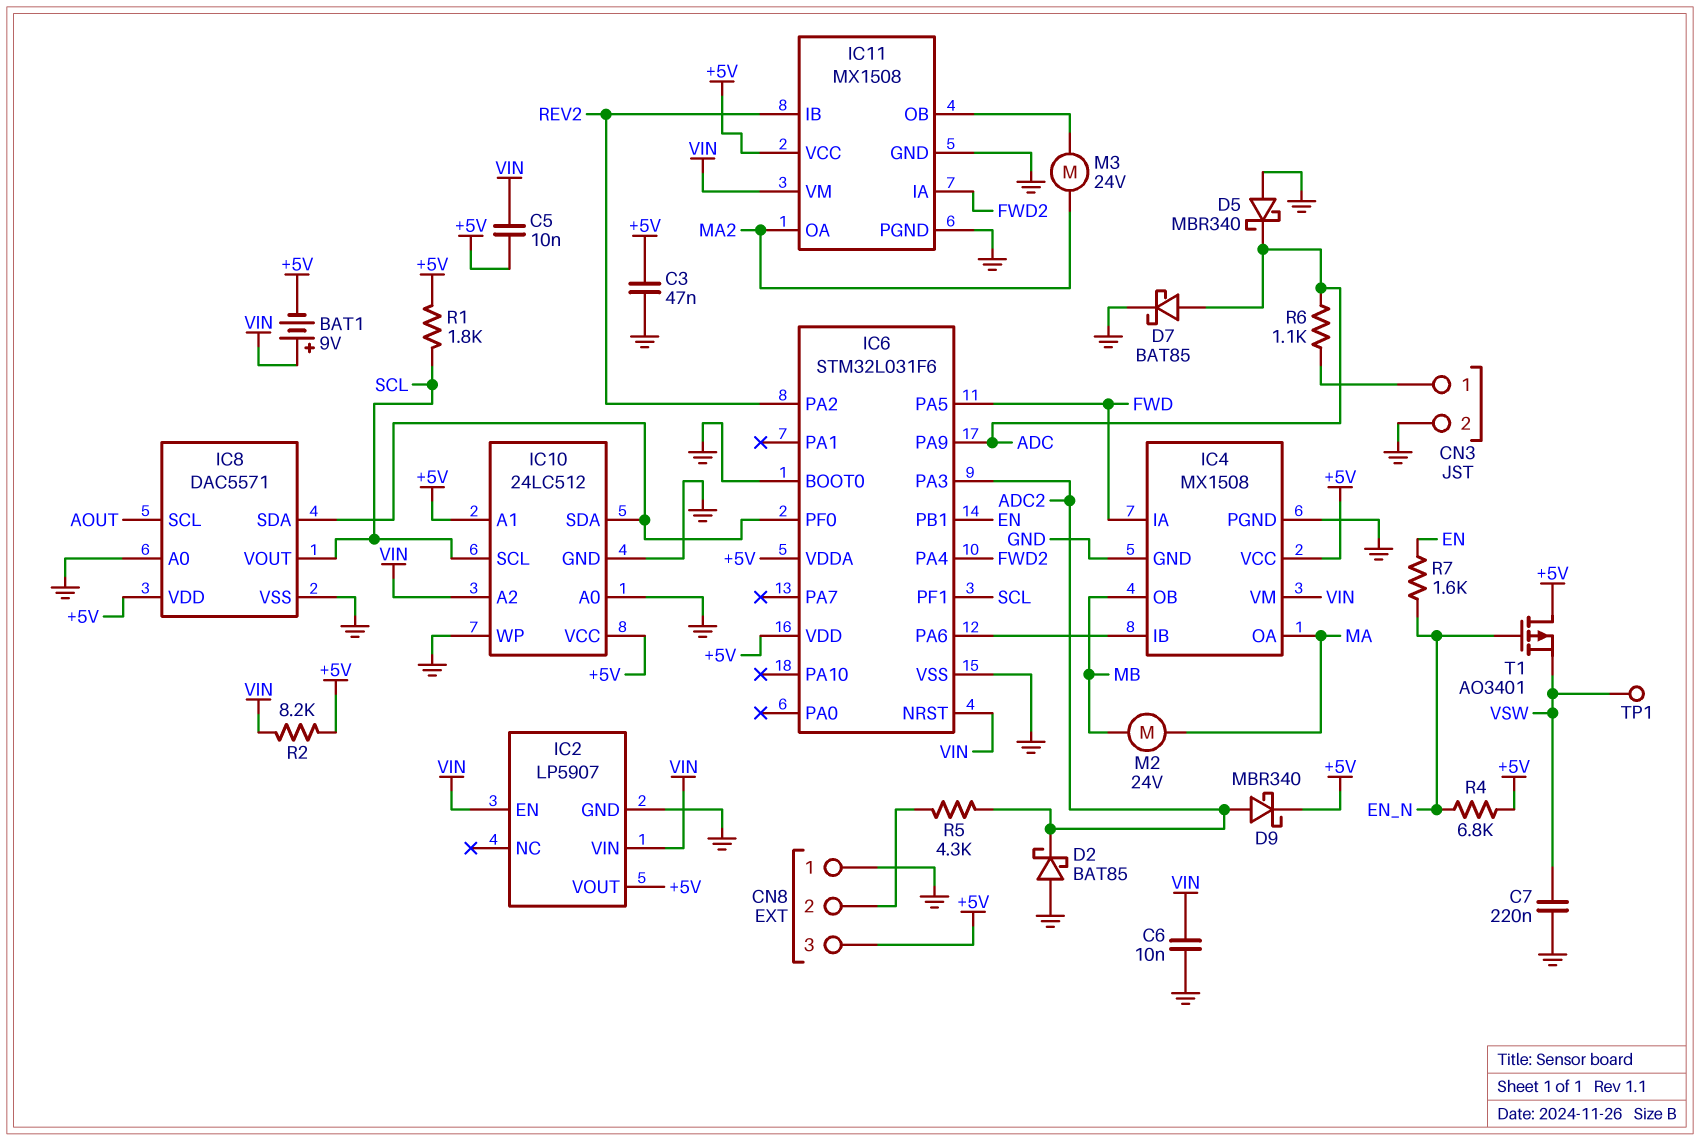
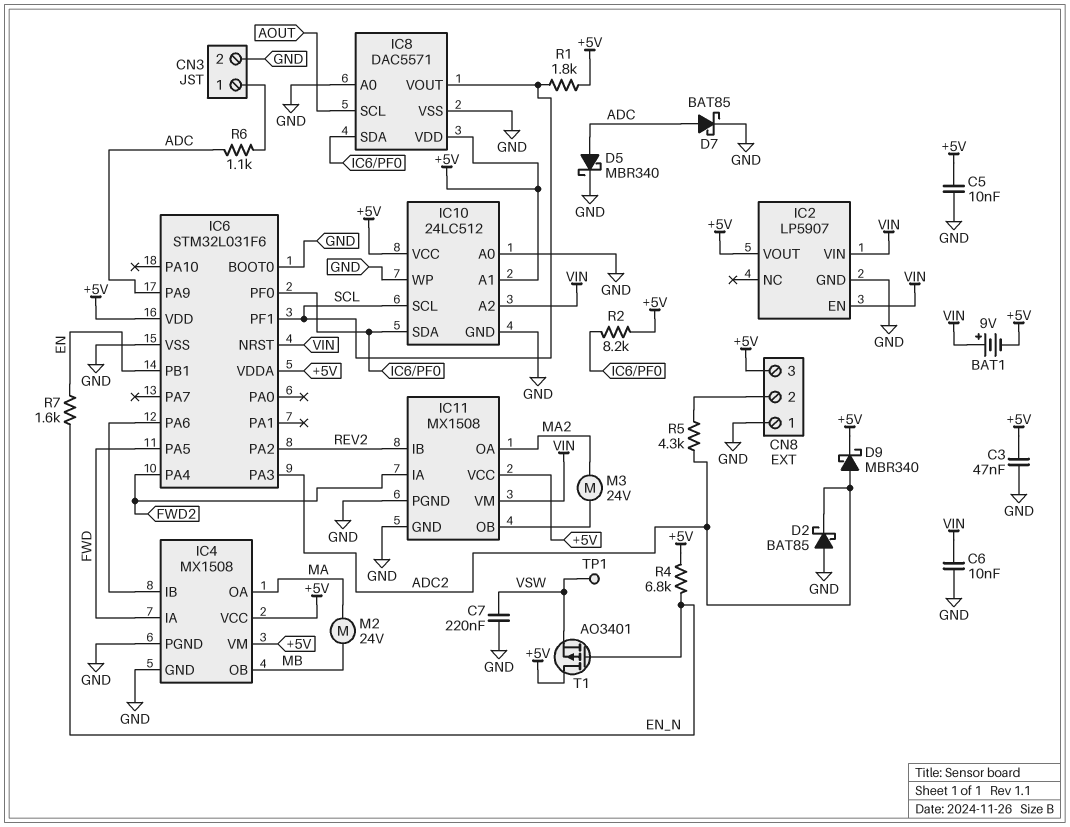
C5: 10nF (+5V, VIN) -> 10nF (+5V, GND)
D5: schottky MBR340 (A GND, K ADC) -> schottky MBR340 (A ADC, K GND)
IC4 pin VM: VIN -> +5V
R2: 8.2k (+5V, VIN) -> 8.2k (+5V, IC6/PF0)

